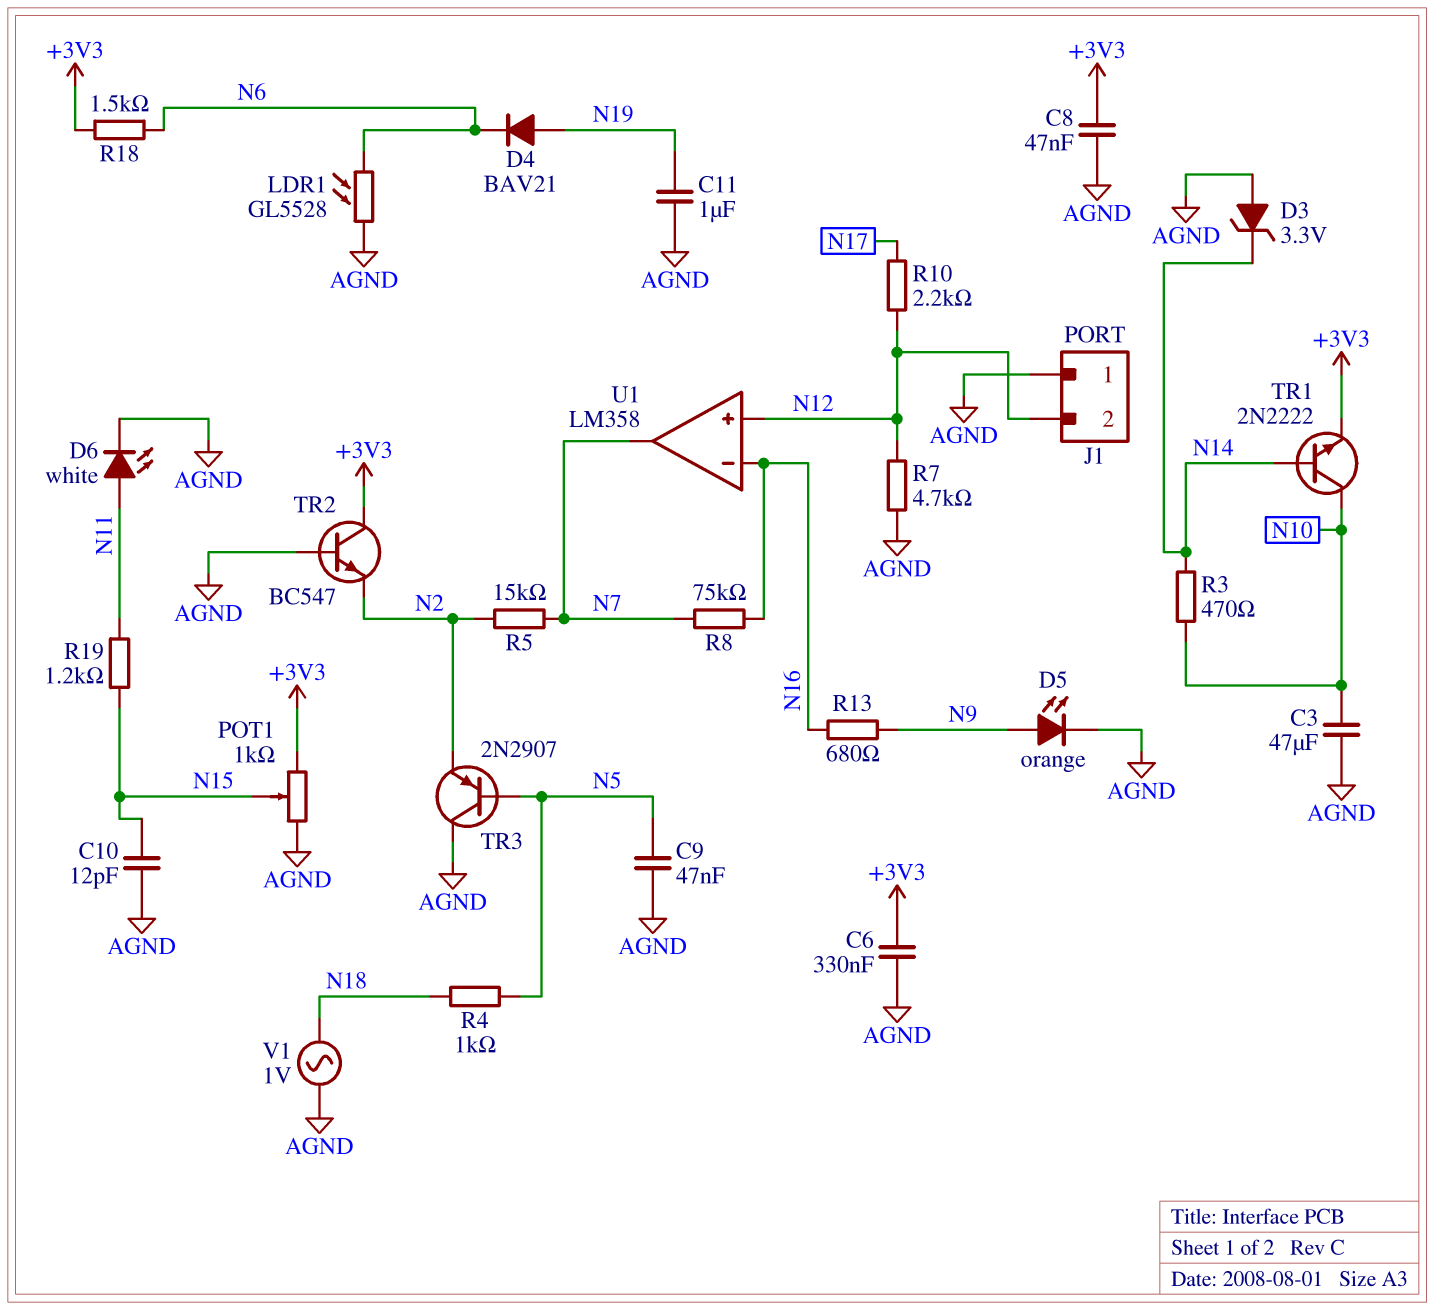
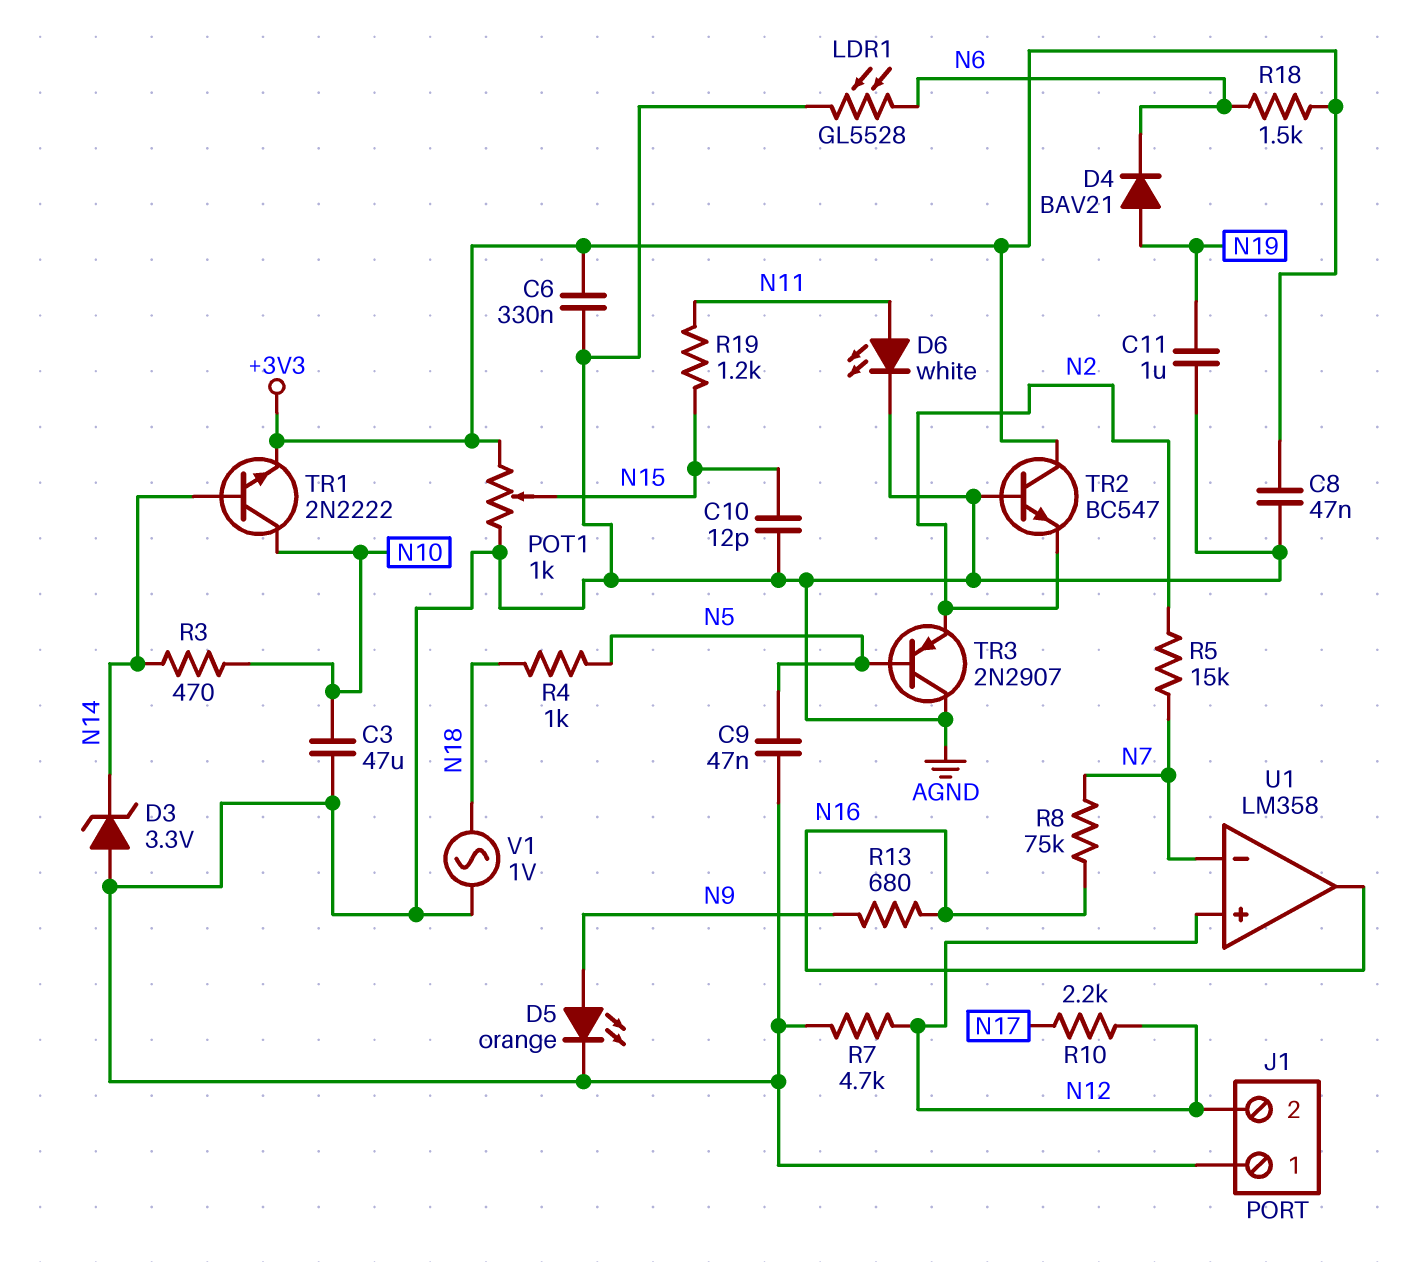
U1 pin in-: N16 -> N7
U1 pin out: N7 -> N16

